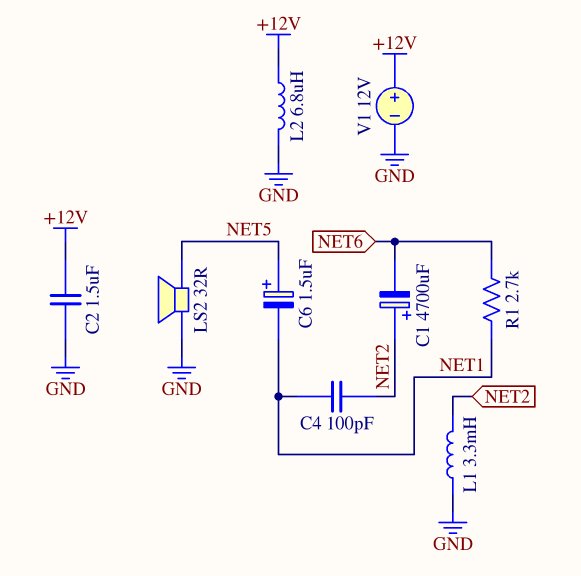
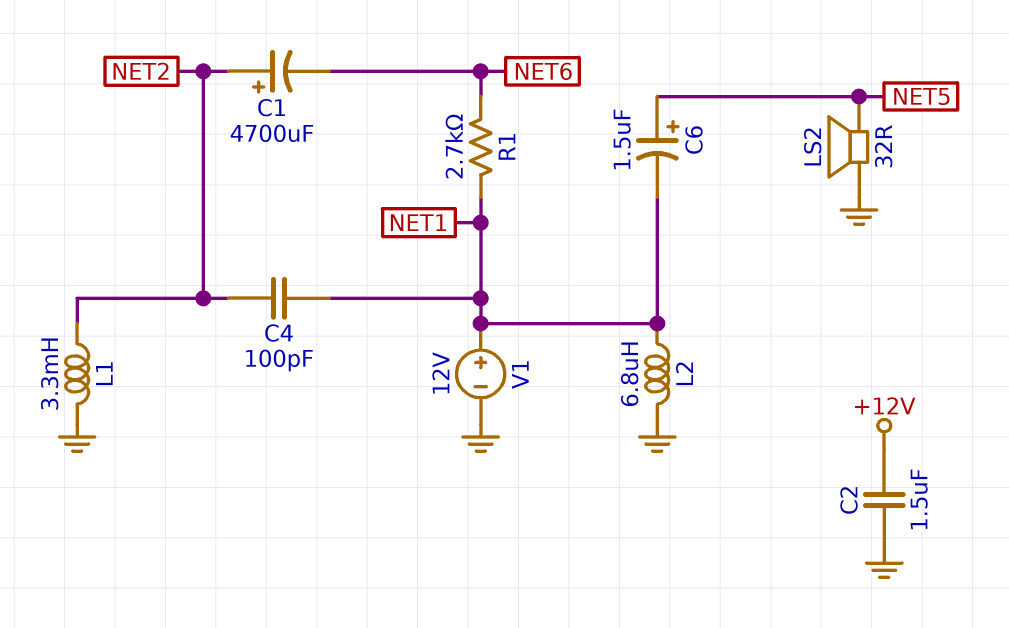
L2: 6.8uH (+12V, GND) -> 6.8uH (GND, NET1)
V1: 12V (plus +12V, minus GND) -> 12V (plus NET1, minus GND)

